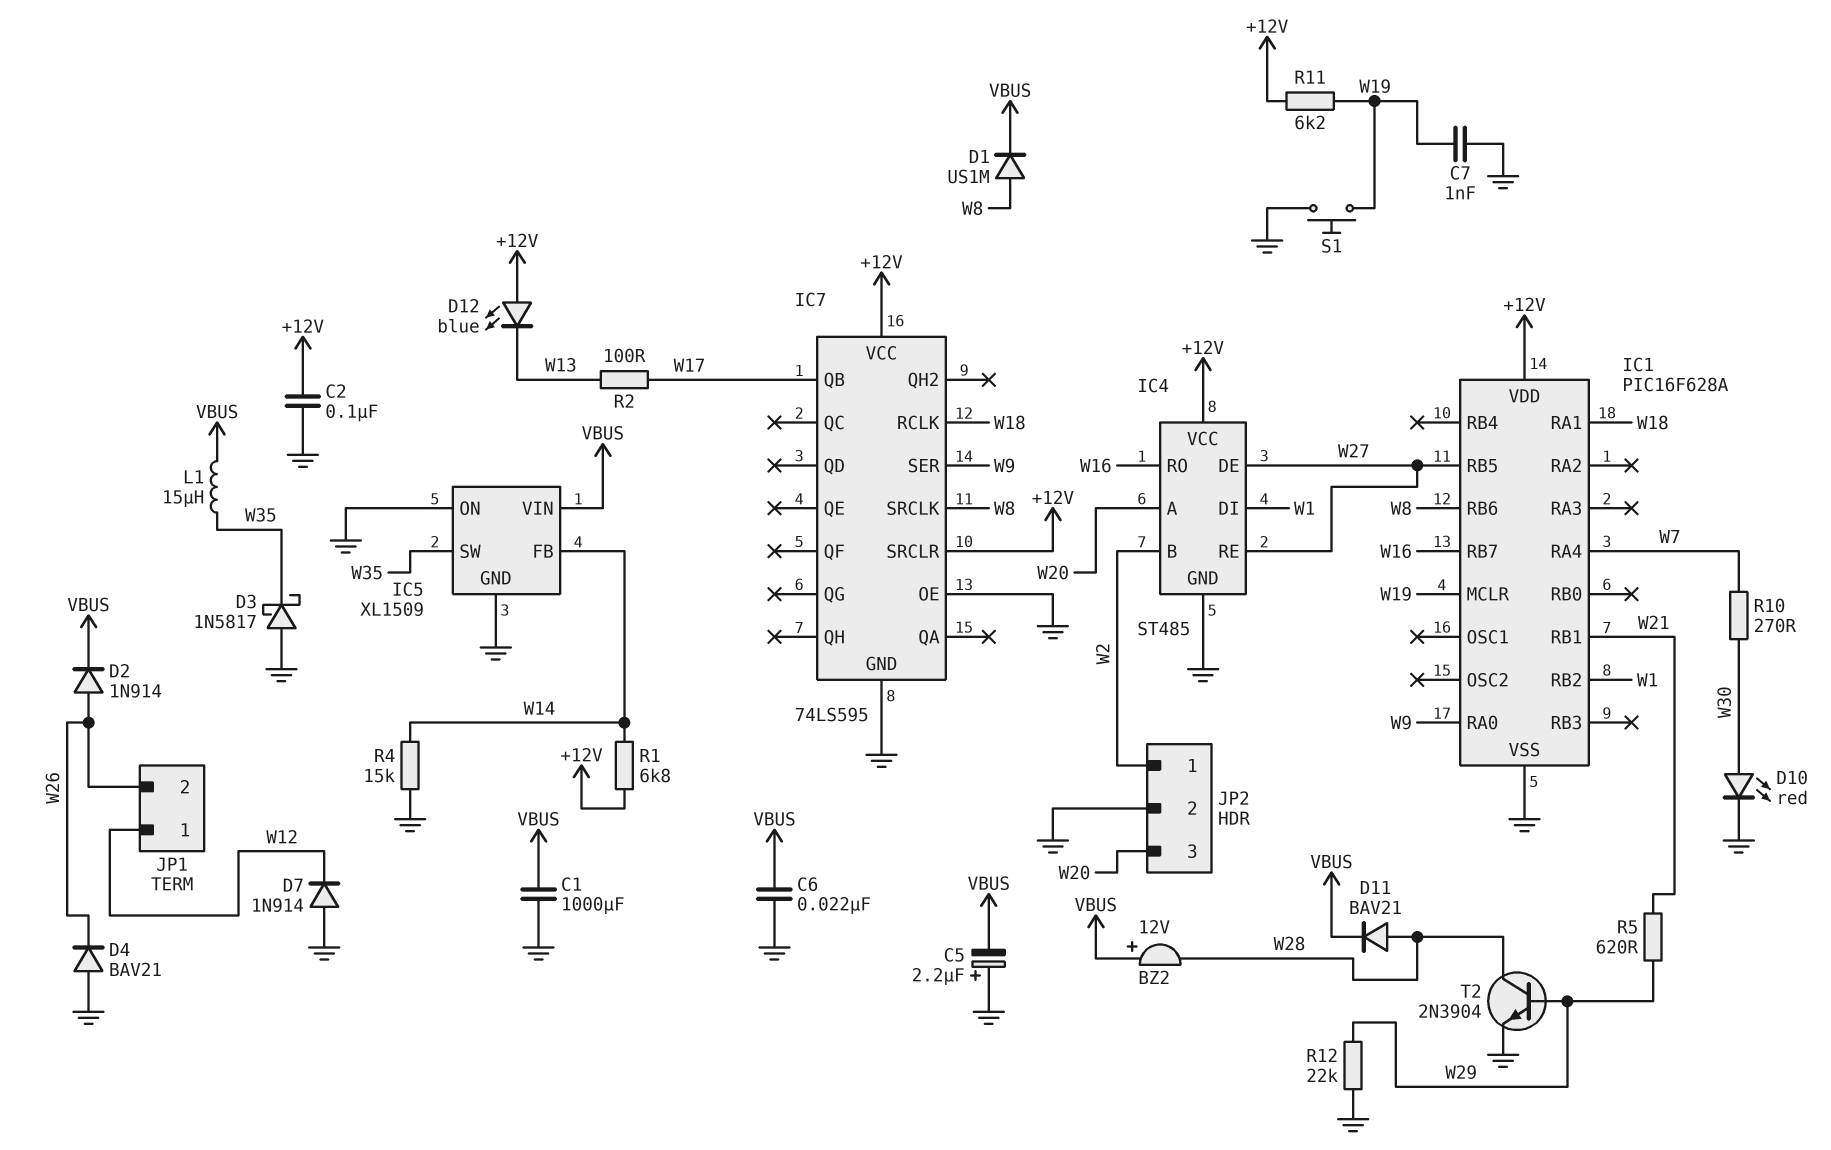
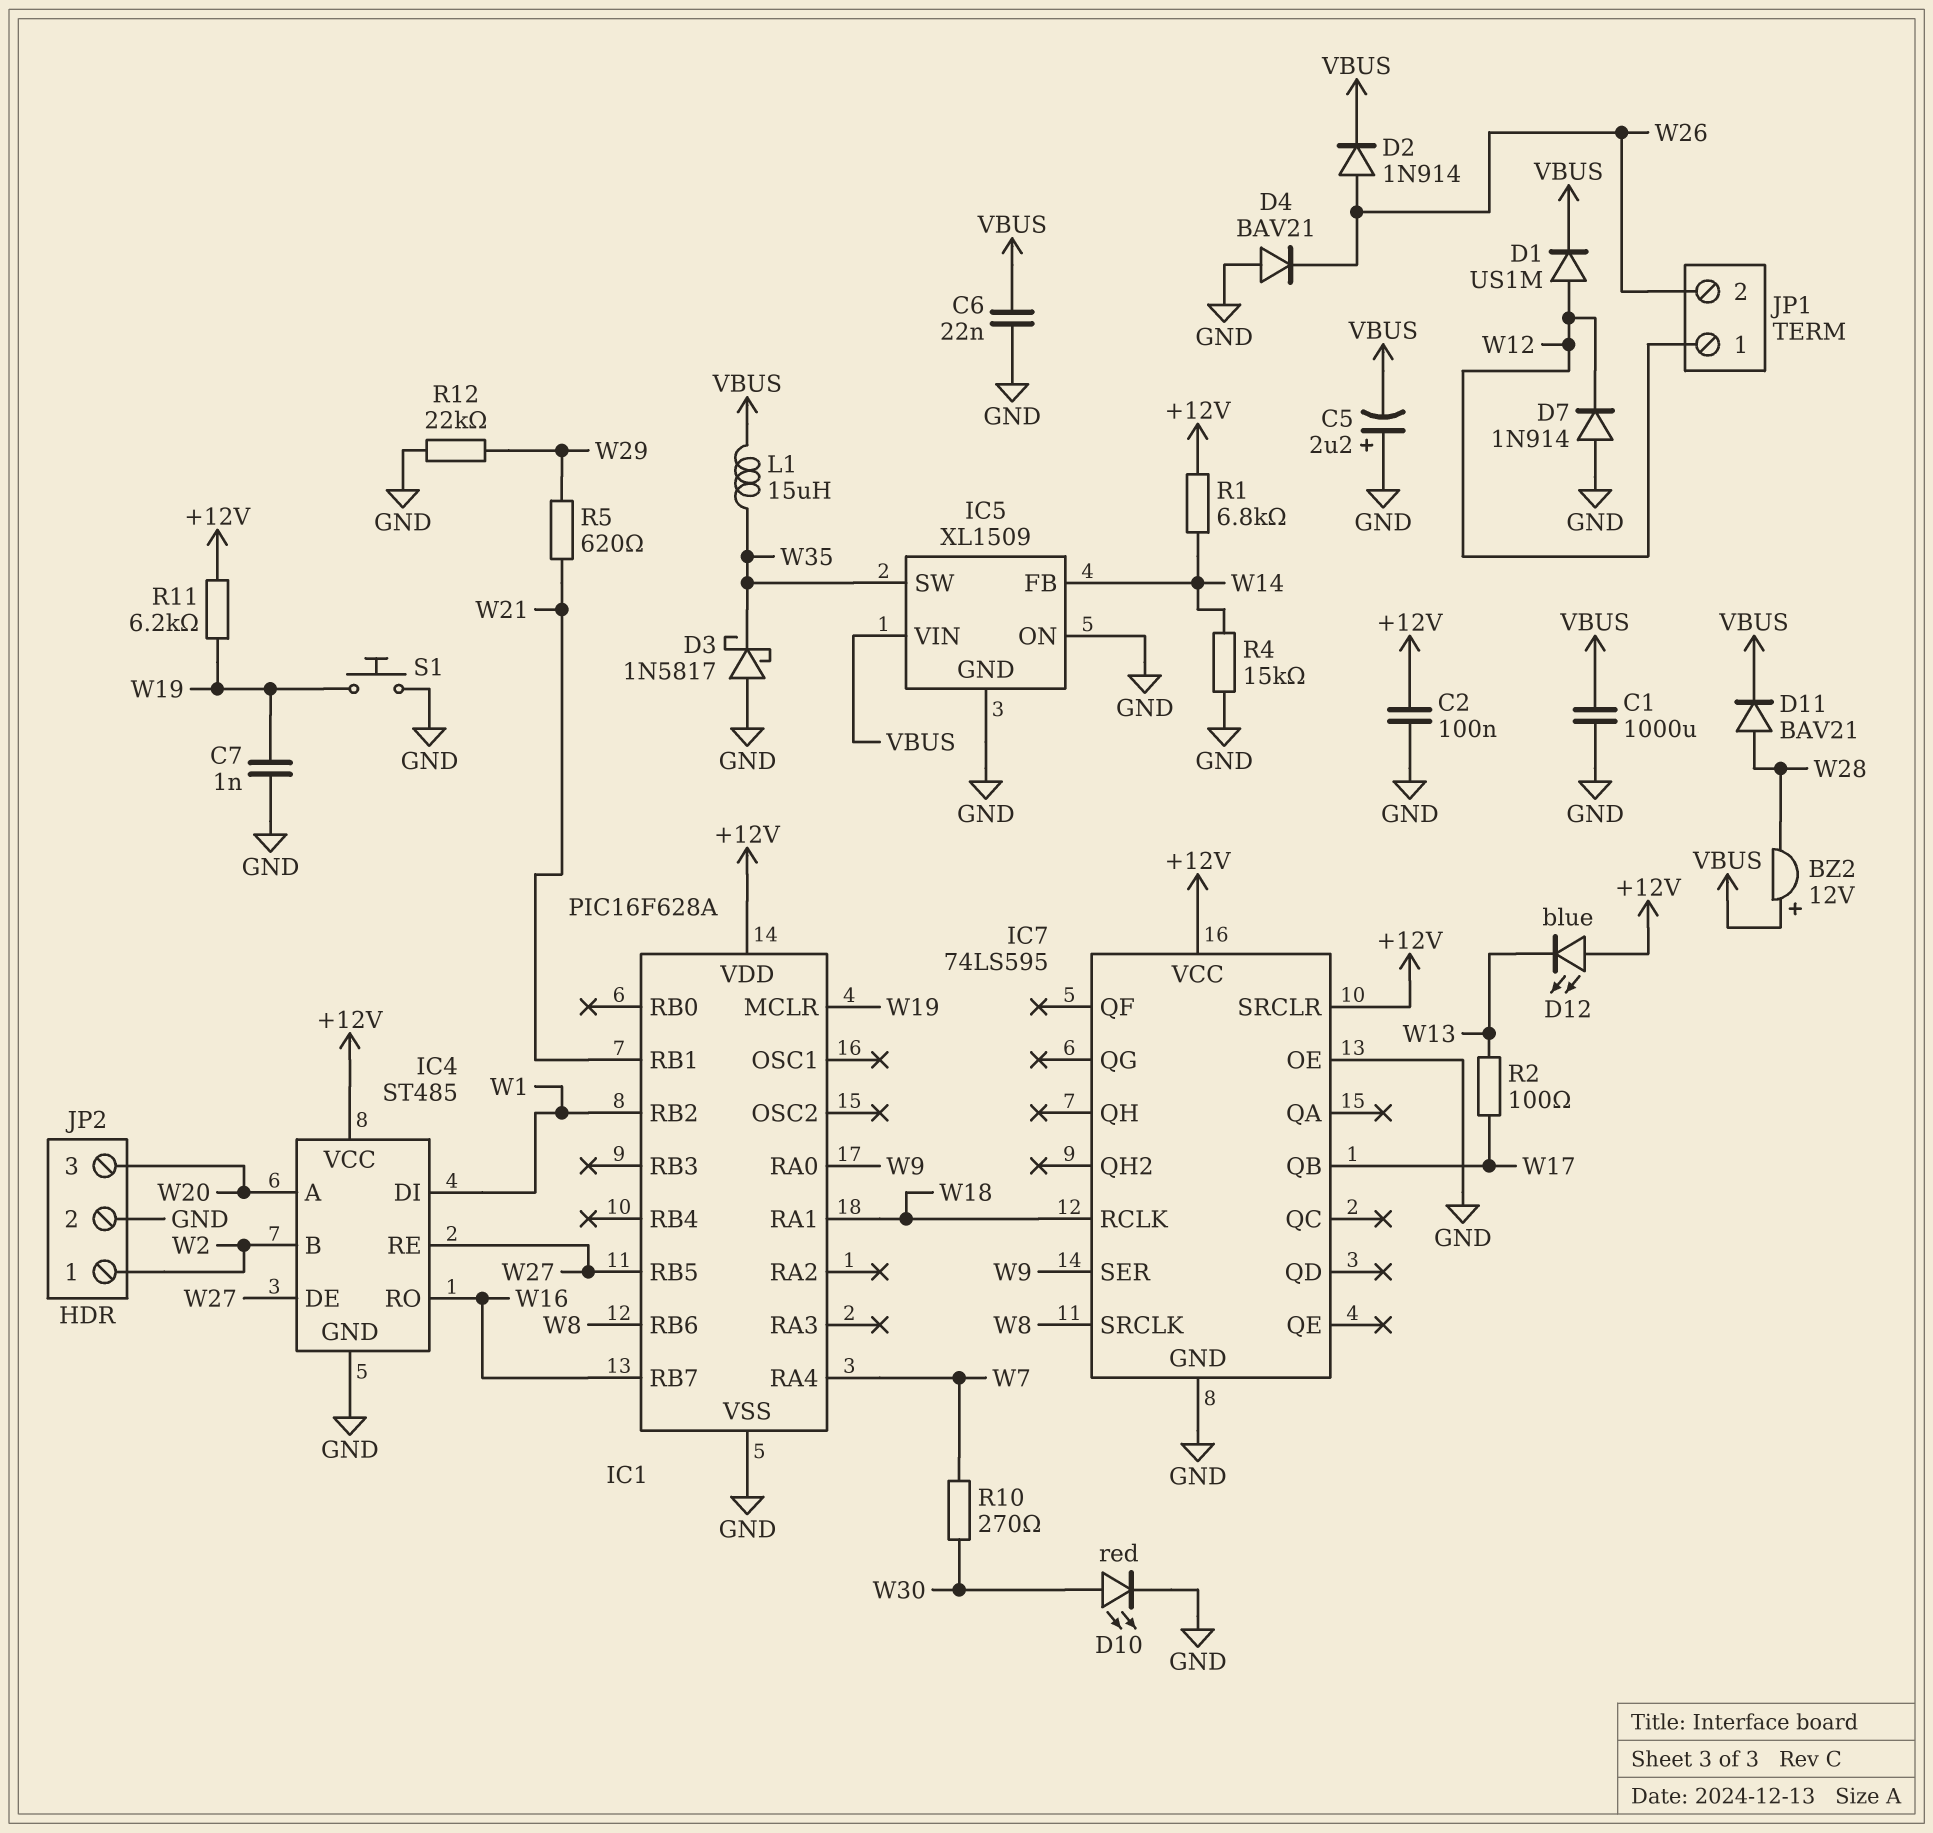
D1: diode US1M (A W8, K VBUS) -> diode US1M (A W12, K VBUS)
T2: NPN 2N3904 (B W29, C W28, E GND) -> none

